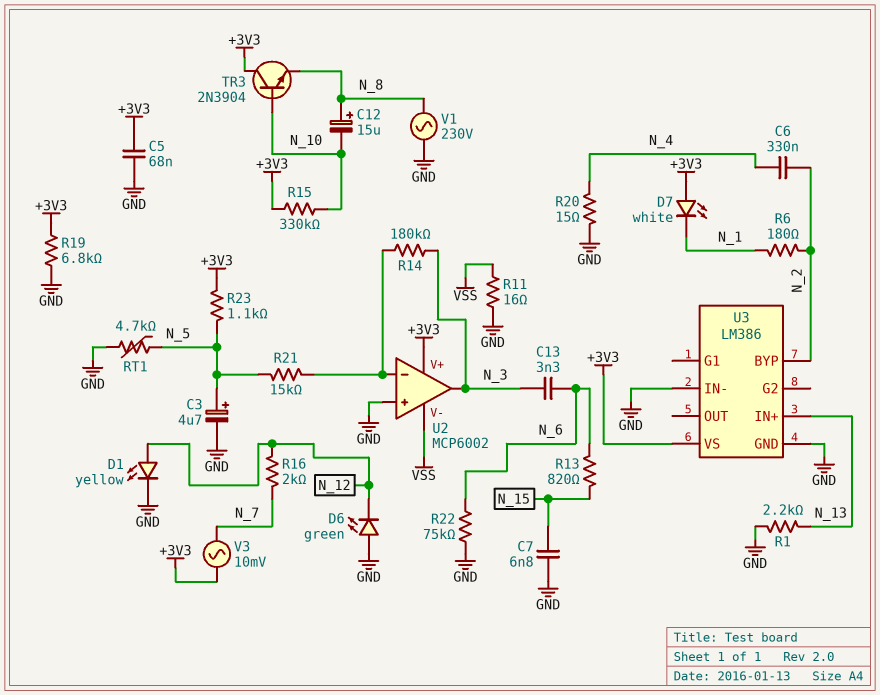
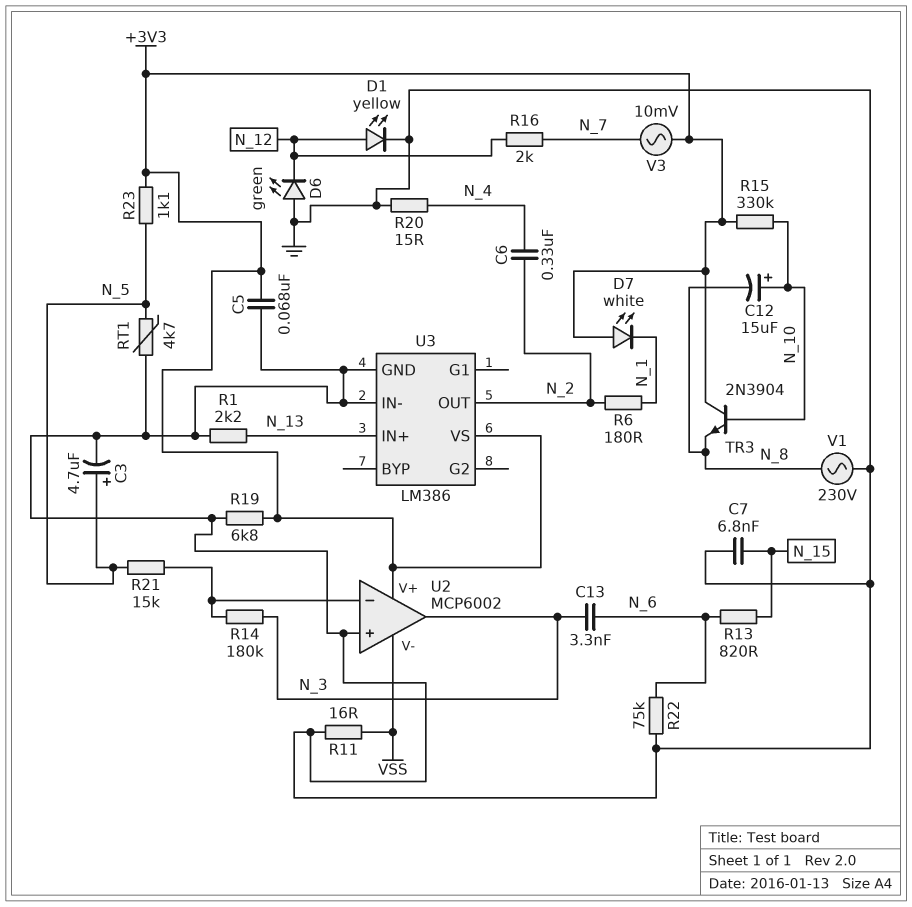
C12: 15uF (plus N_8, minus N_10) -> 15uF (plus N_10, minus N_8)
U3 pin BYP: N_2 -> none
U3 pin OUT: none -> N_2

